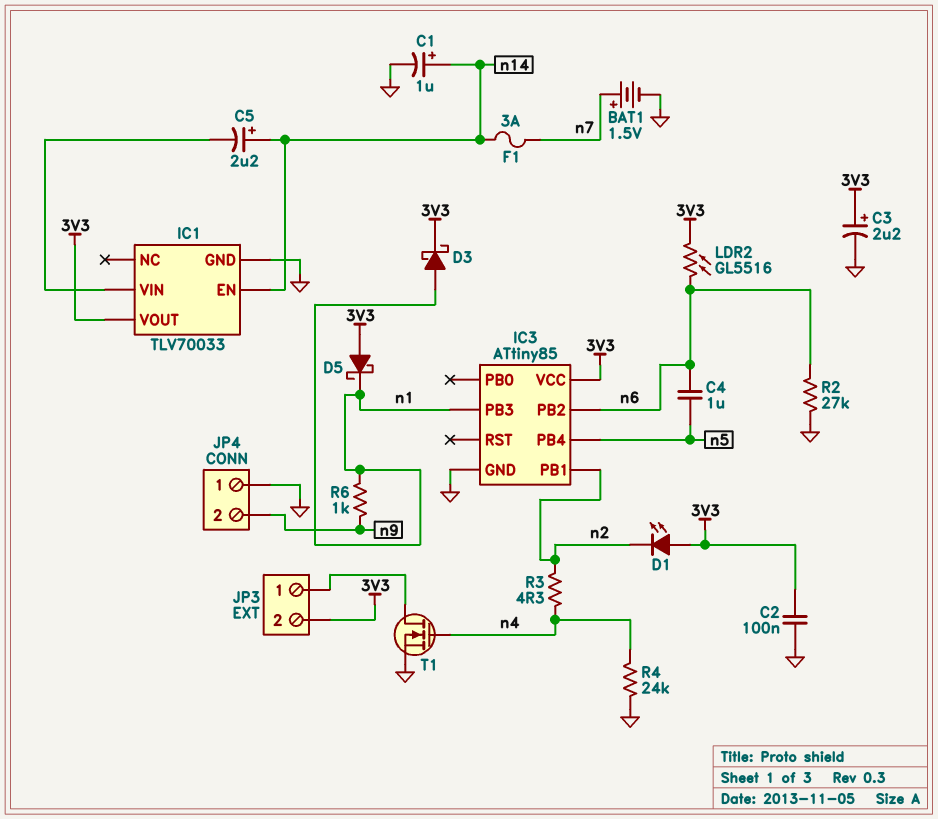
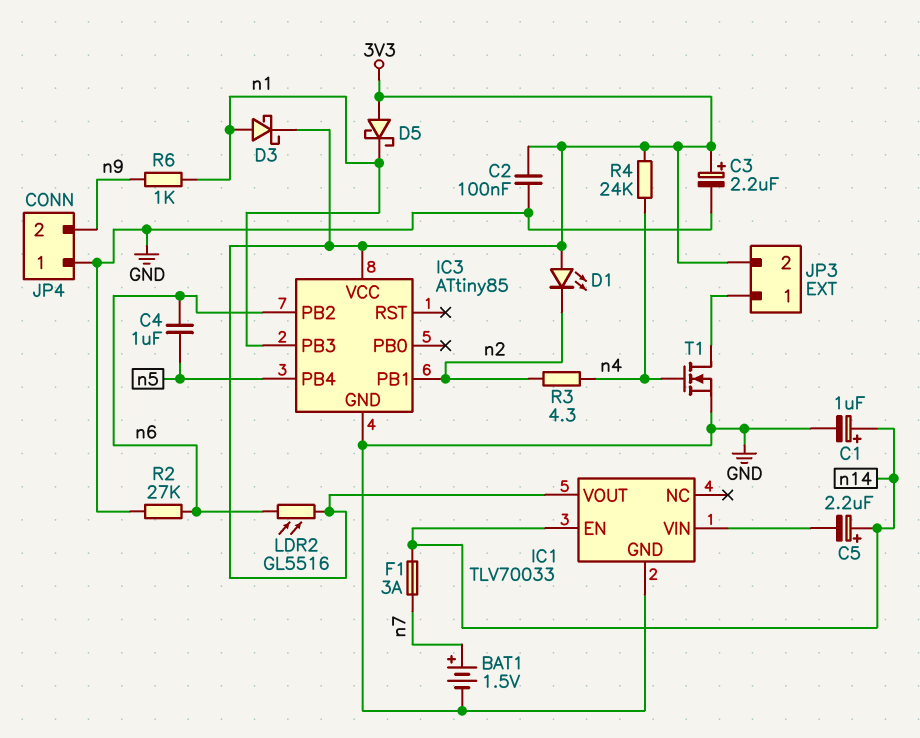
R4: 24k (GND, n4) -> 24k (3V3, n4)

